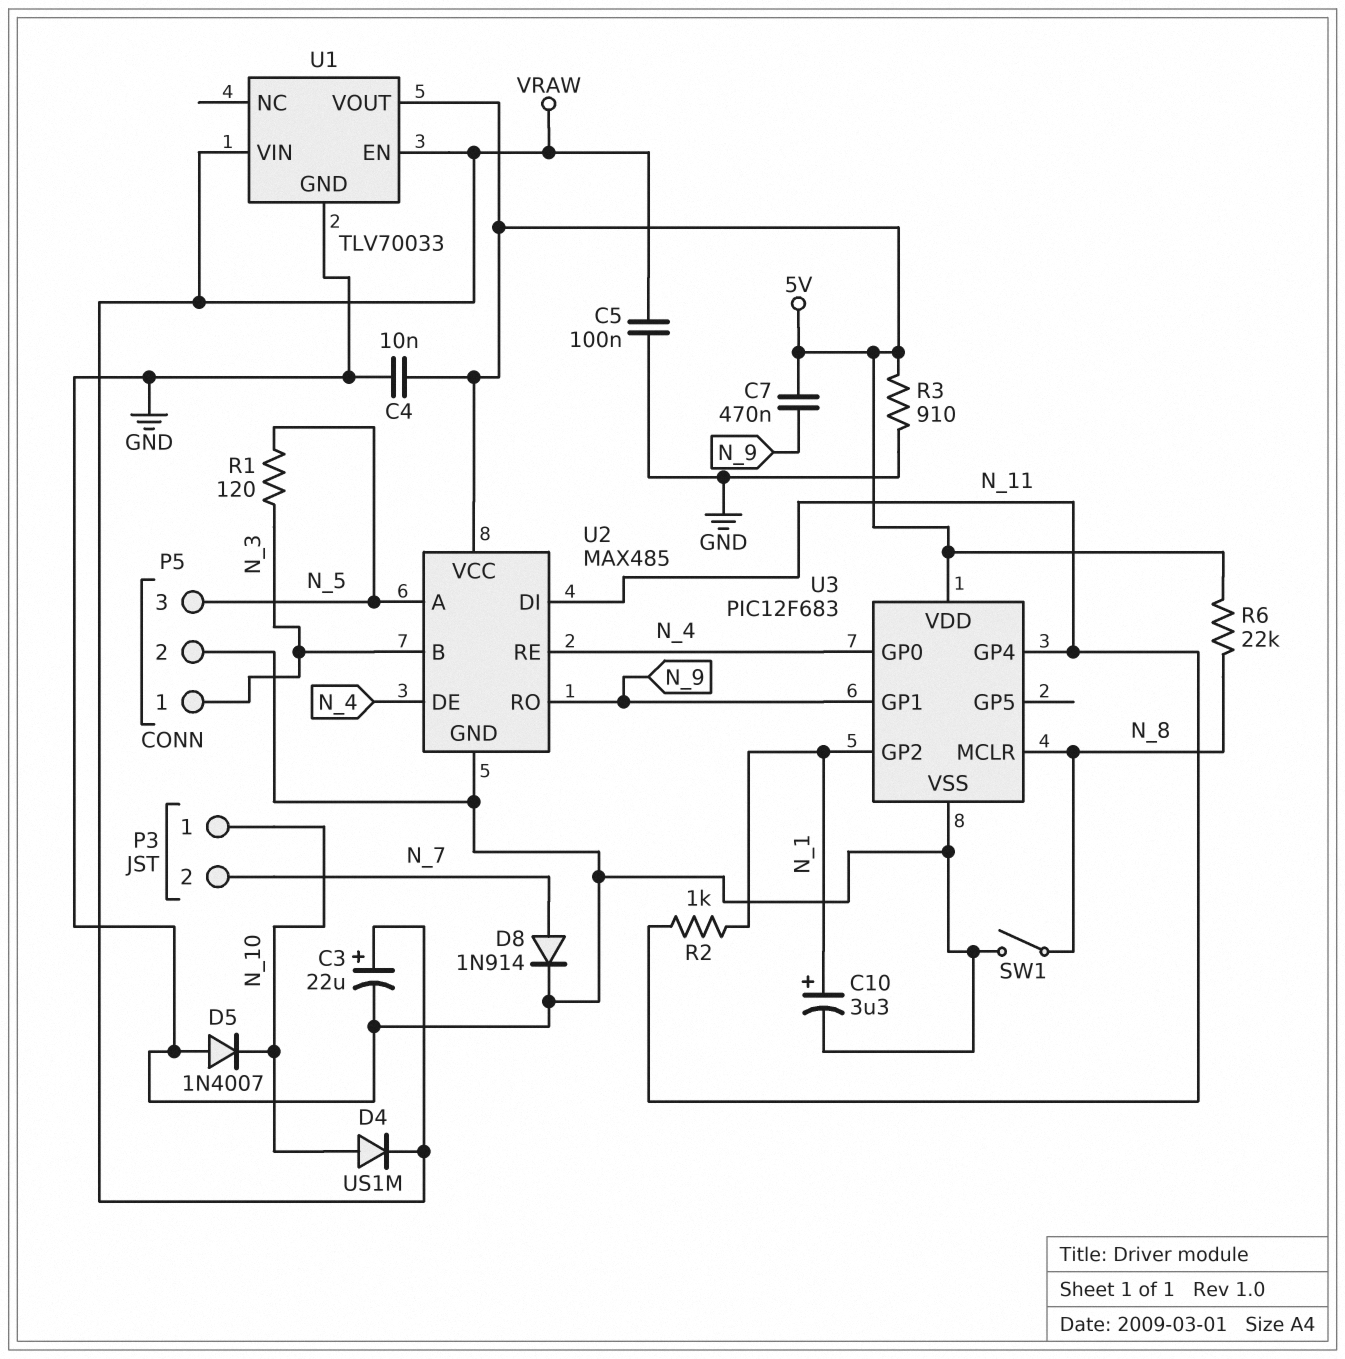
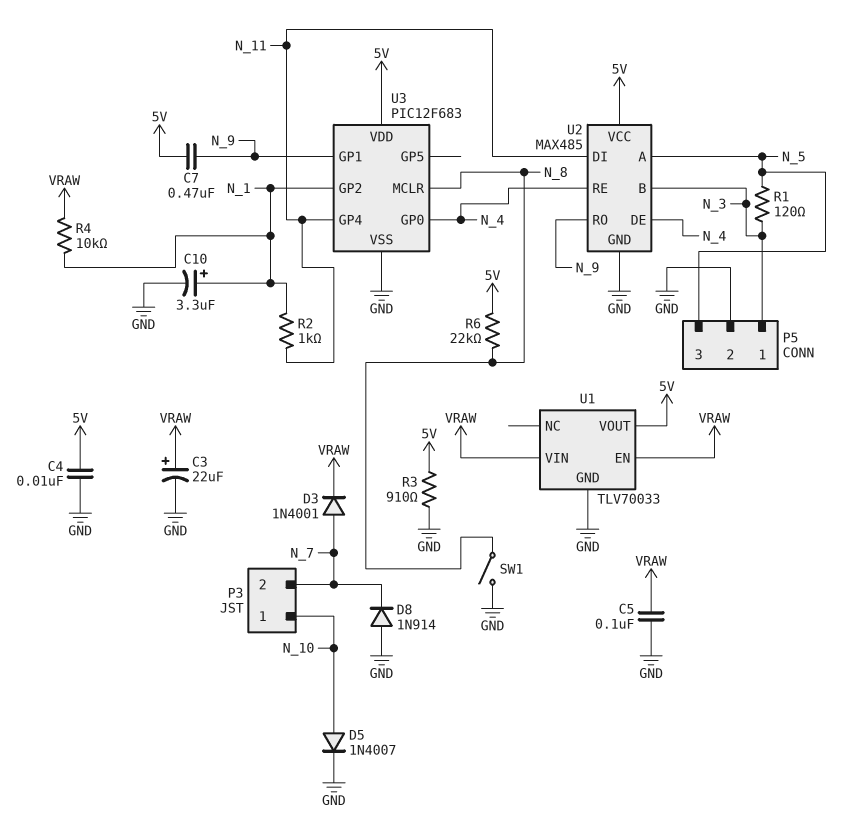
D3: none -> diode 1N4001 (A N_7, K VRAW)
D4: diode US1M (A N_10, K VRAW) -> none
D5: diode 1N4007 (A GND, K N_10) -> diode 1N4007 (A N_10, K GND)
D8: diode 1N914 (A N_7, K GND) -> diode 1N914 (A GND, K N_7)
R4: none -> 10k (N_1, VRAW)

